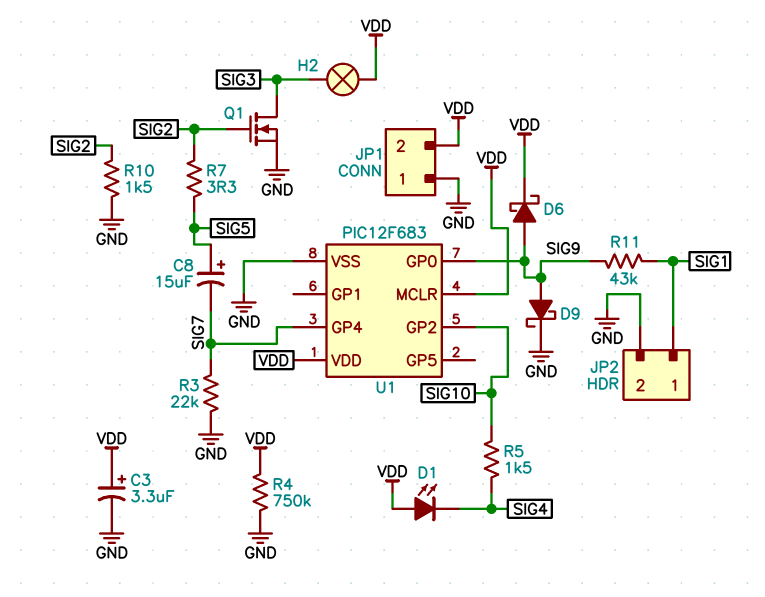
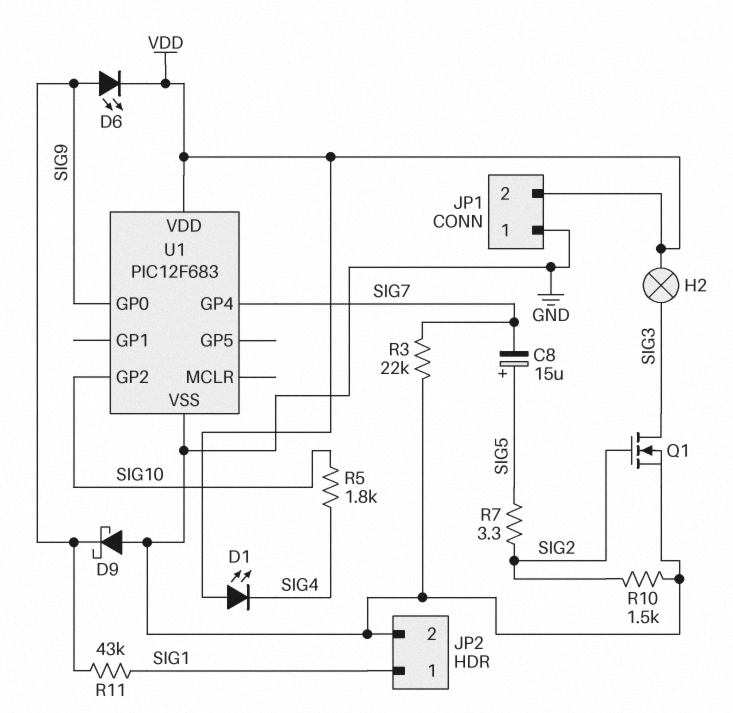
C3: 3.3uF (plus VDD, minus GND) -> none
D6: schottky (A SIG9, K VDD) -> LED (A SIG9, K VDD)
D9: schottky (A SIG9, K GND) -> schottky (A GND, K SIG9)
R4: 750k (GND, VDD) -> none
R5: 1.5k (SIG4, SIG10) -> 1.8k (SIG4, SIG10)
U1 pin MCLR: VDD -> none

